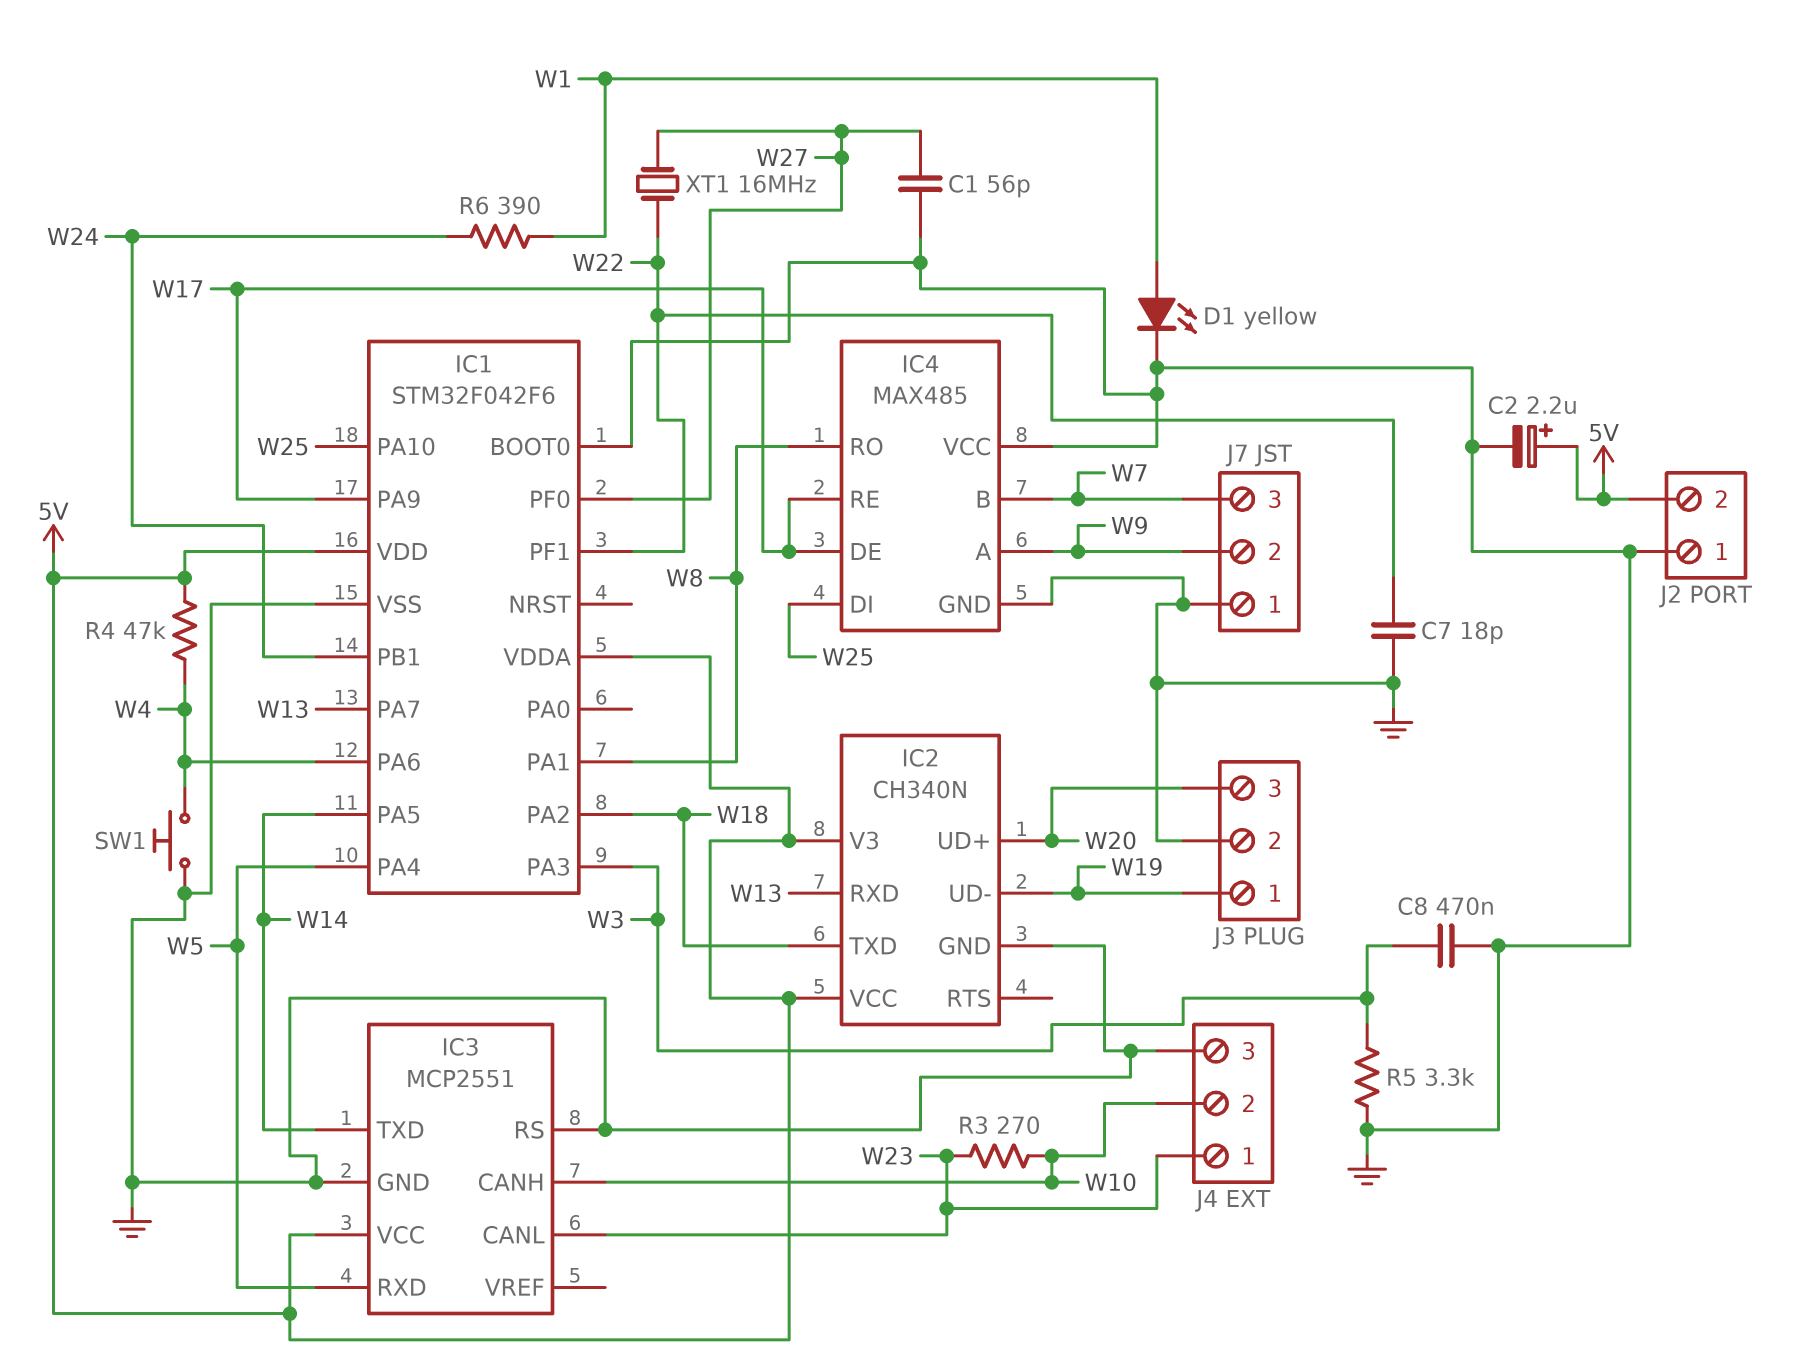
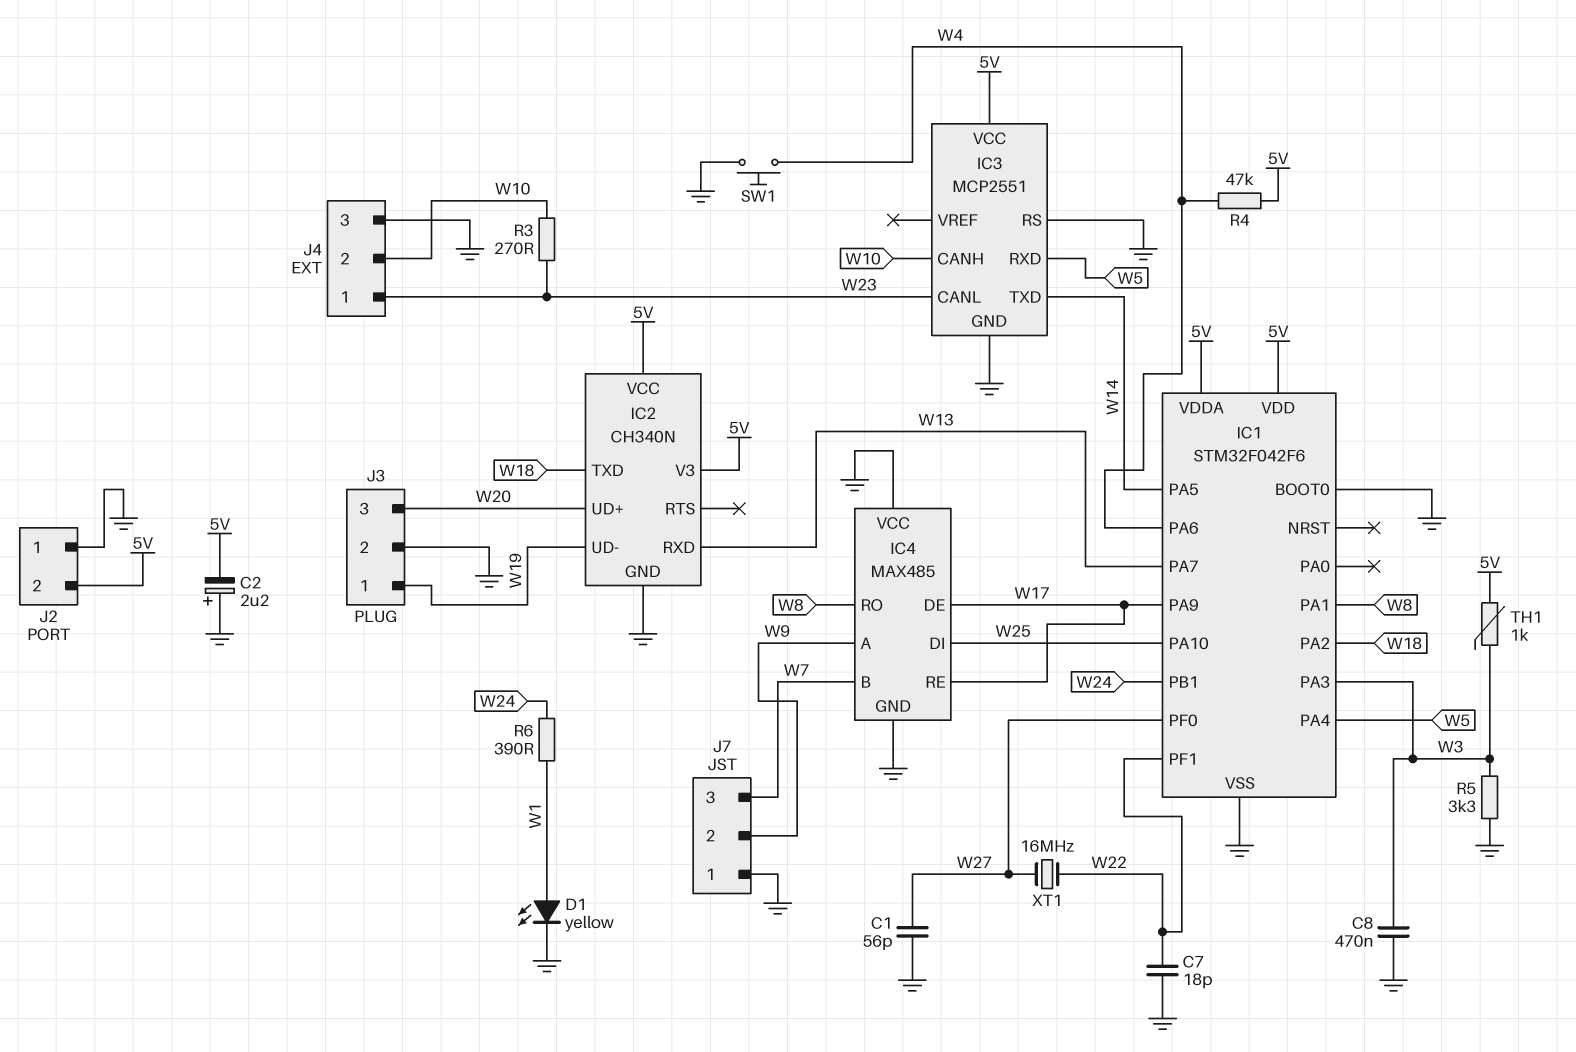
C2: 2.2uF (plus 5V, minus GND) -> 2.2uF (plus GND, minus 5V)
TH1: none -> 1k (5V, W3)

